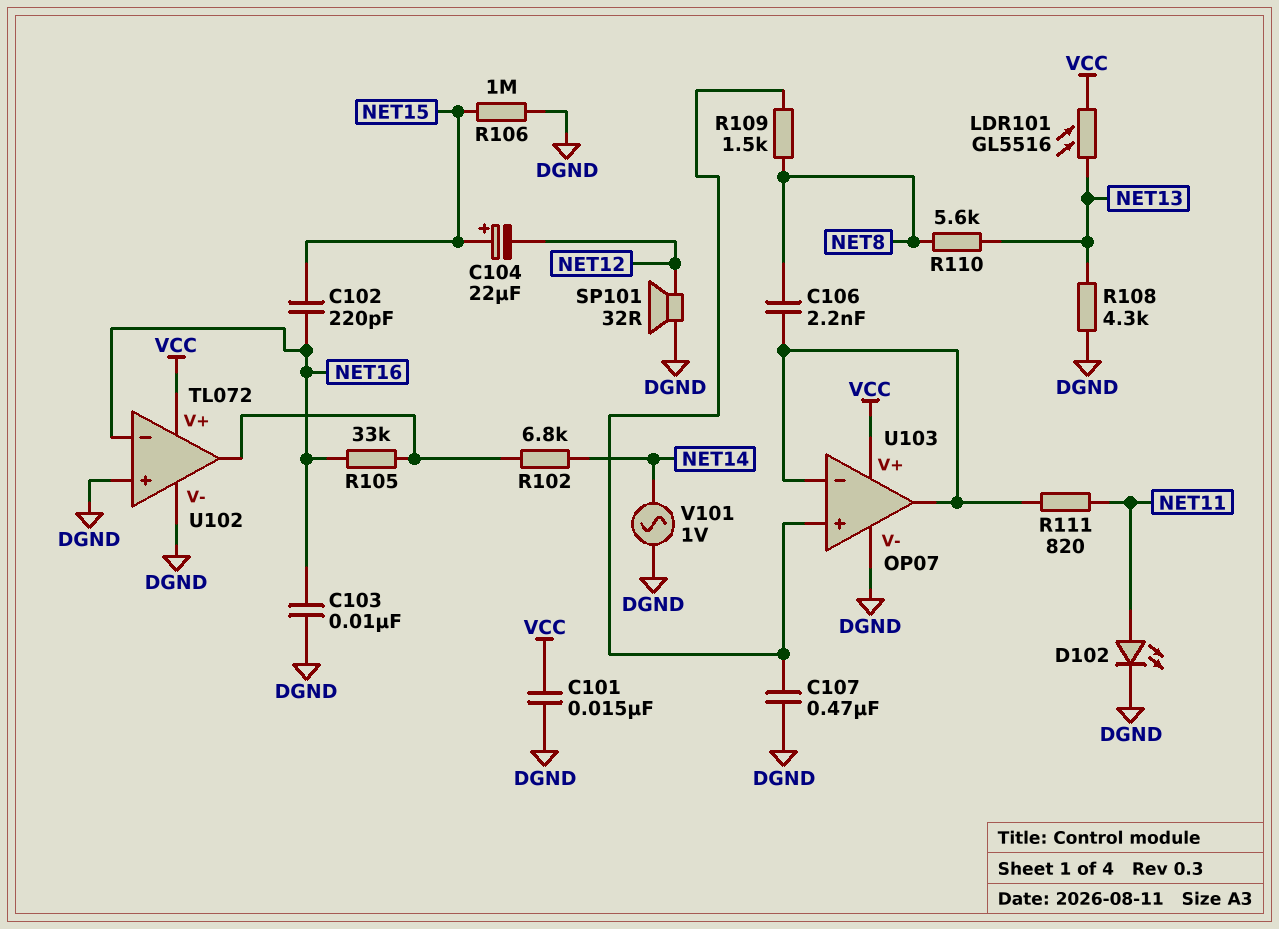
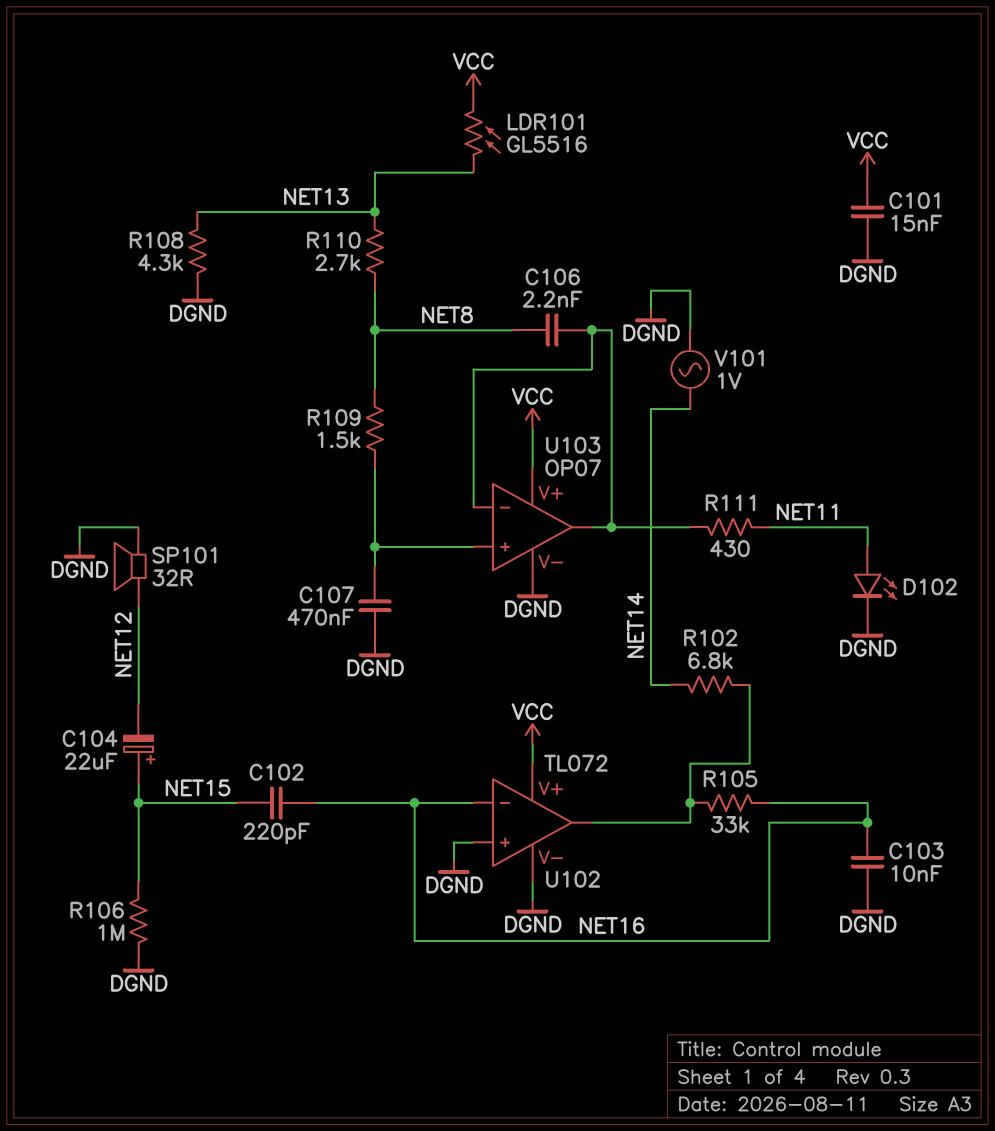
R110: 5.6k (NET8, NET13) -> 2.7k (NET8, NET13)
R111: 820 (NET11, U103/in-) -> 430 (NET11, U103/in-)

